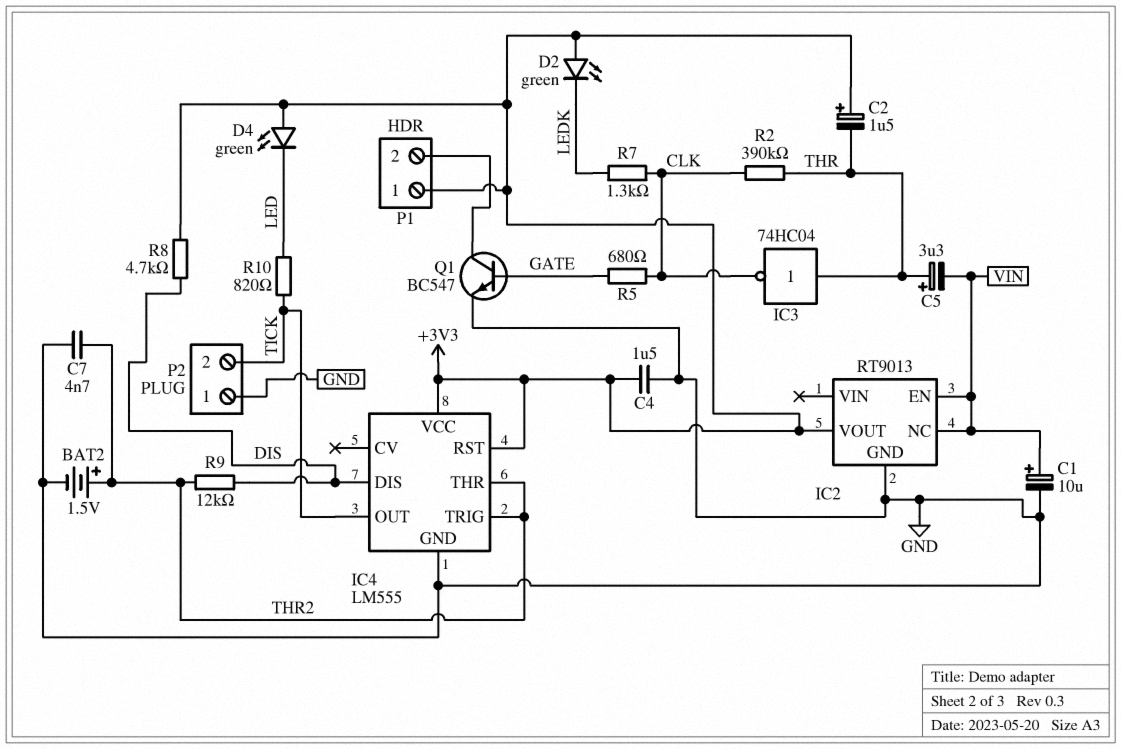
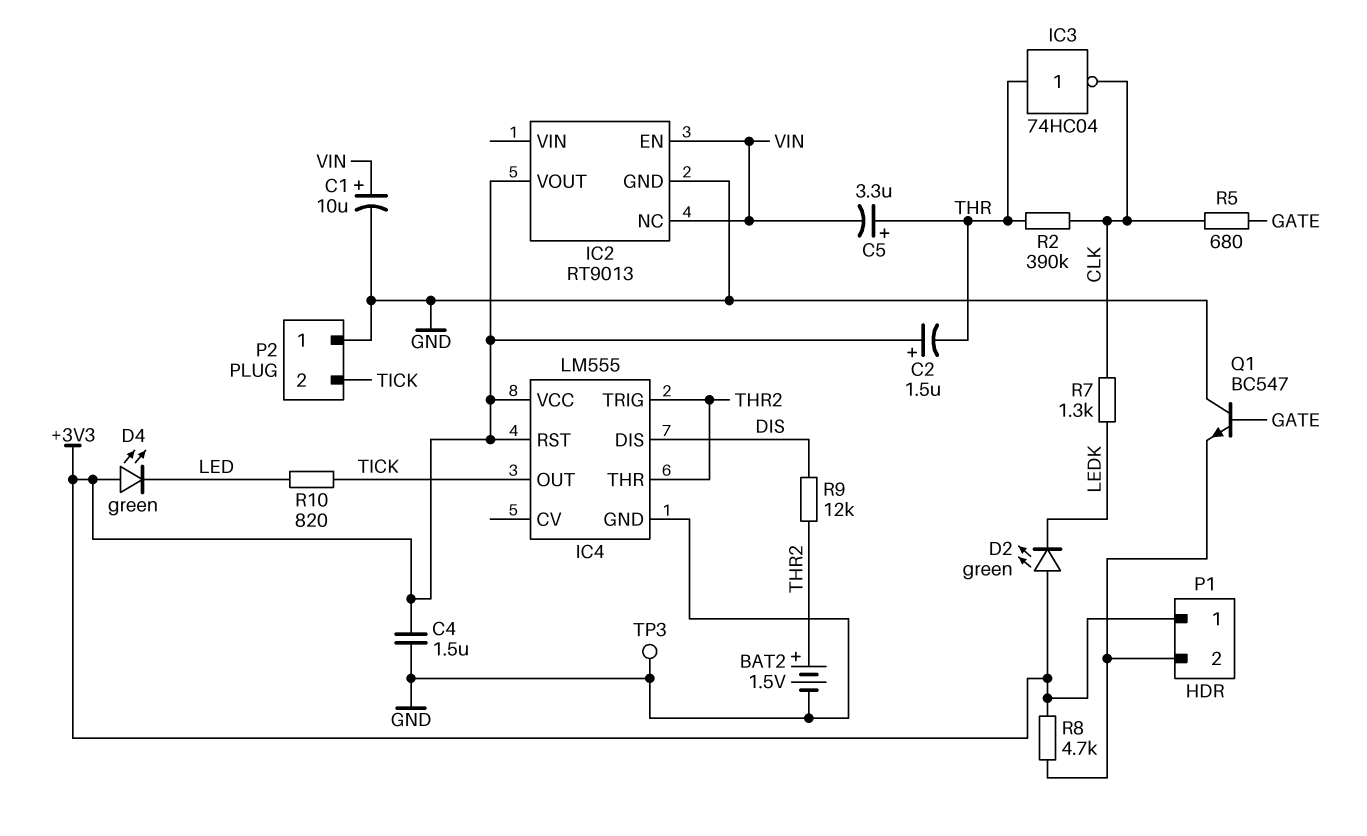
C7: 4.7nF (GND, THR2) -> none
Q1: NPN BC547 (B GATE, C P1/2, E GND) -> NPN BC547 (B GATE, C GND, E P1/2)
R8: 4.7k (+3V3, DIS) -> 4.7k (+3V3, P1/2)
TP3: none -> test point (GND)

